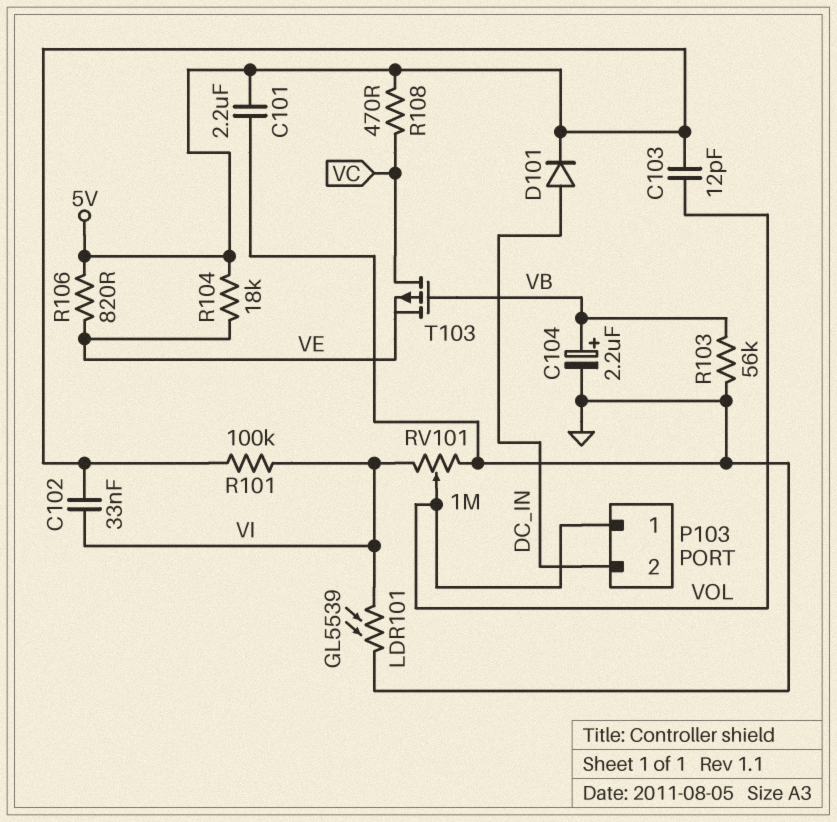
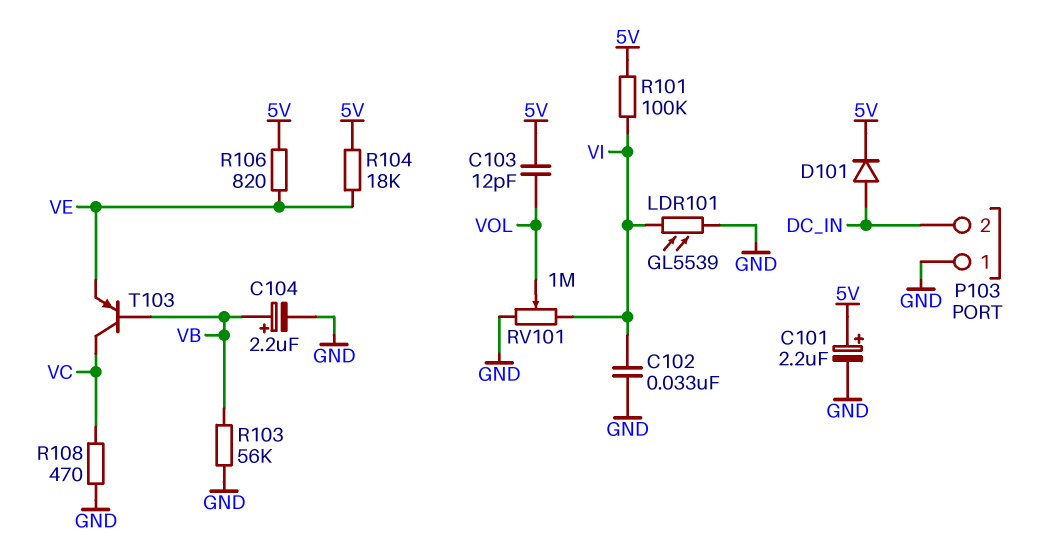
C101: 2.2uF (5V, GND) -> 2.2uF (plus 5V, minus GND)
C102: 33nF (5V, VI) -> 33nF (GND, VI)
P103 pin 1: VOL -> GND
R108: 470 (5V, VC) -> 470 (GND, VC)
T103: PMOS (G VB, D VC, S VE) -> PNP (B VB, C VC, E VE)

